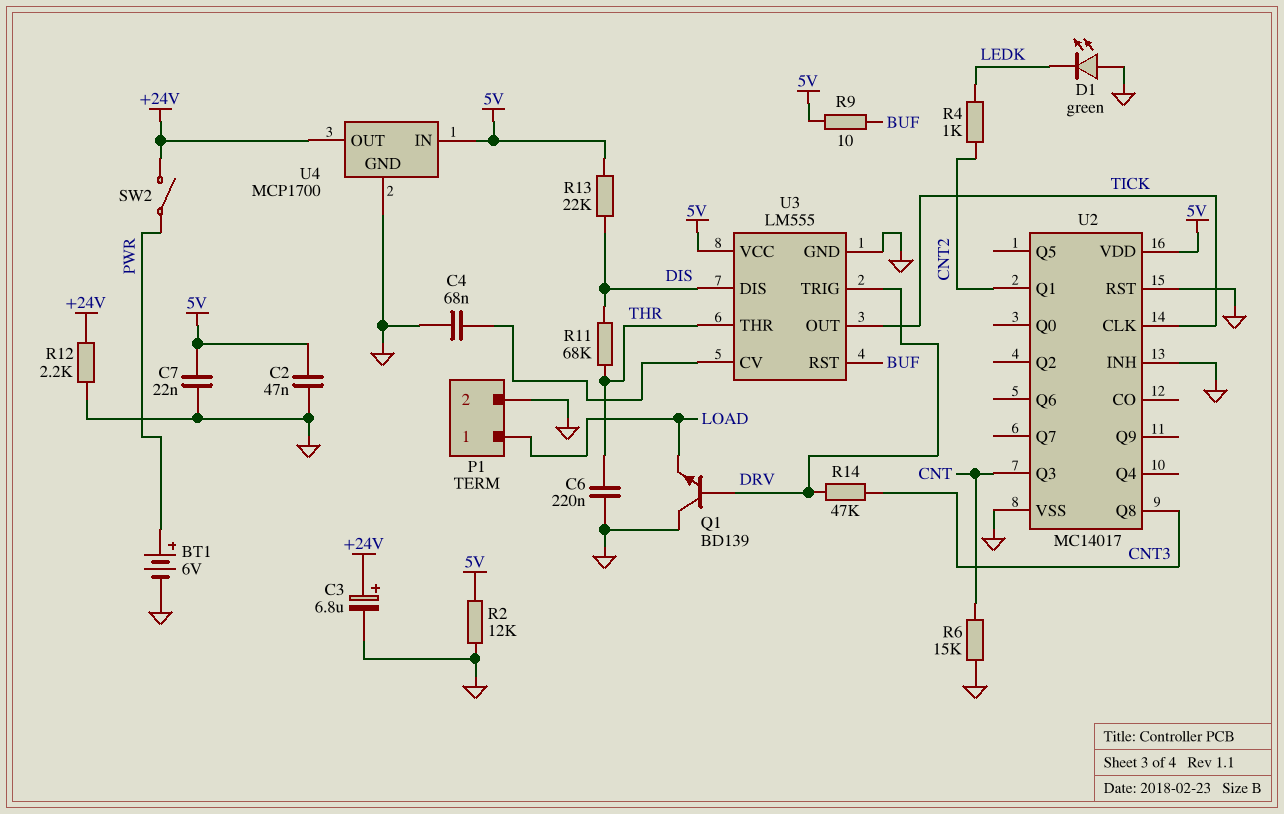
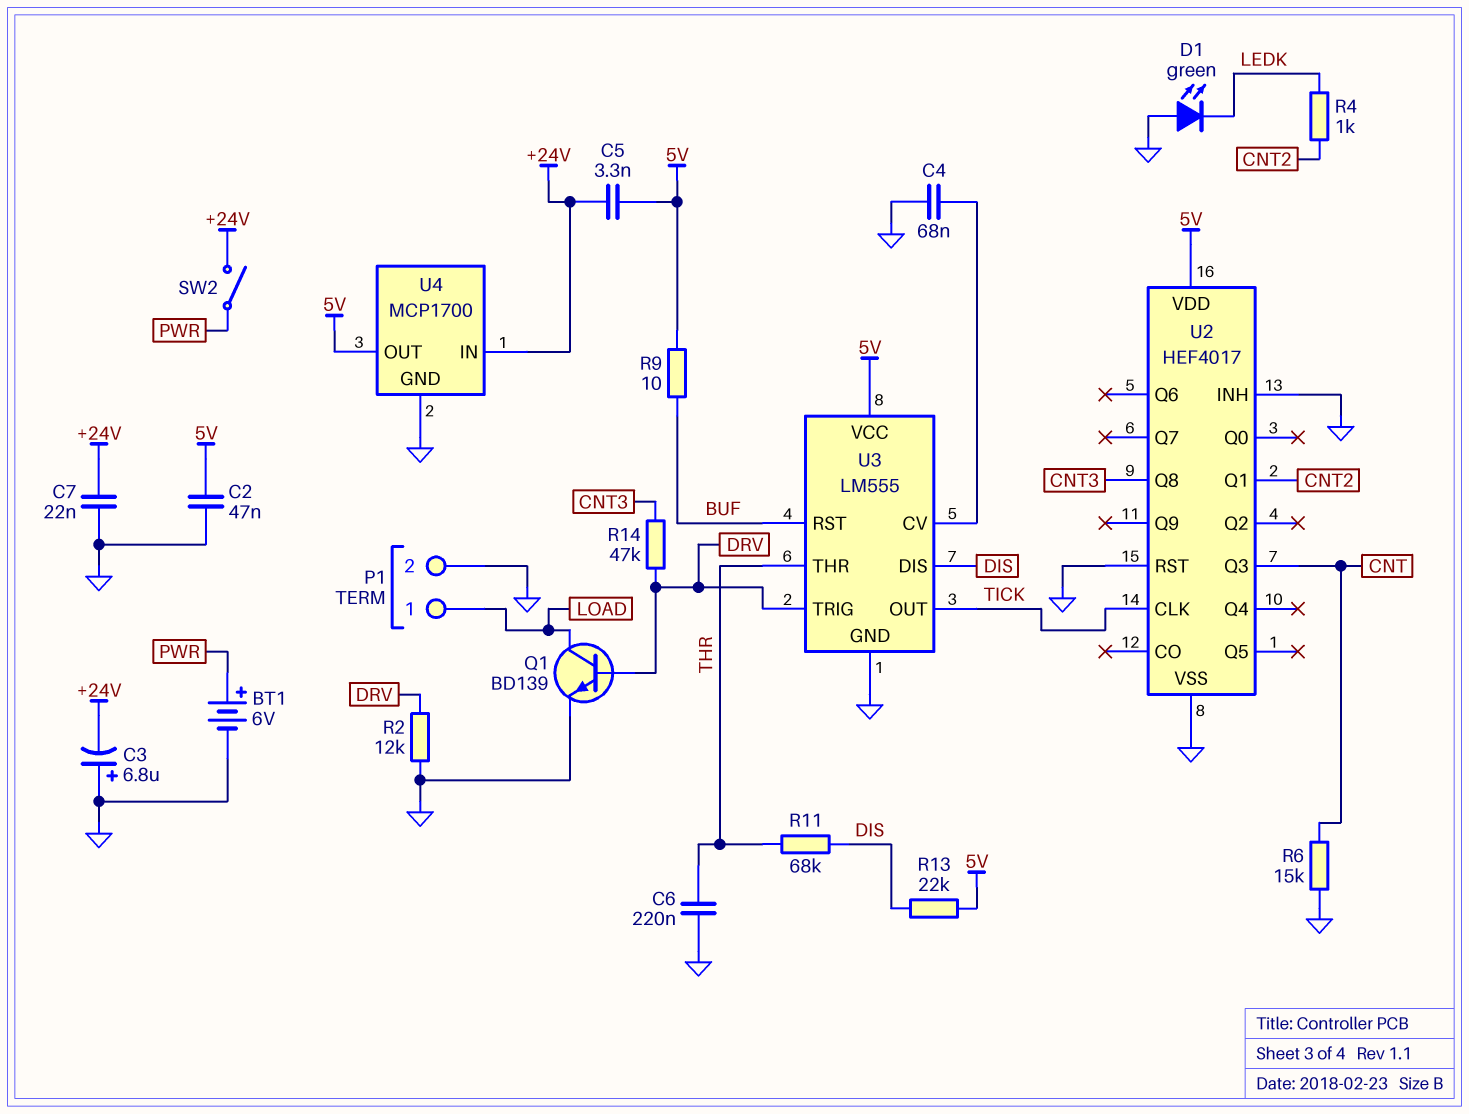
C3: 6.8uF (plus +24V, minus GND) -> 6.8uF (plus GND, minus +24V)
C5: none -> 3.3nF (+24V, 5V)
C7: 22nF (5V, GND) -> 22nF (+24V, GND)
Q1: NPN BD139 (B DRV, C GND, E LOAD) -> NPN BD139 (B DRV, C LOAD, E GND)
R2: 12k (5V, GND) -> 12k (DRV, GND)
R12: 2.2k (+24V, GND) -> none
U2: MC14017 -> HEF4017
U4 pin IN: 5V -> +24V
U4 pin OUT: +24V -> 5V

